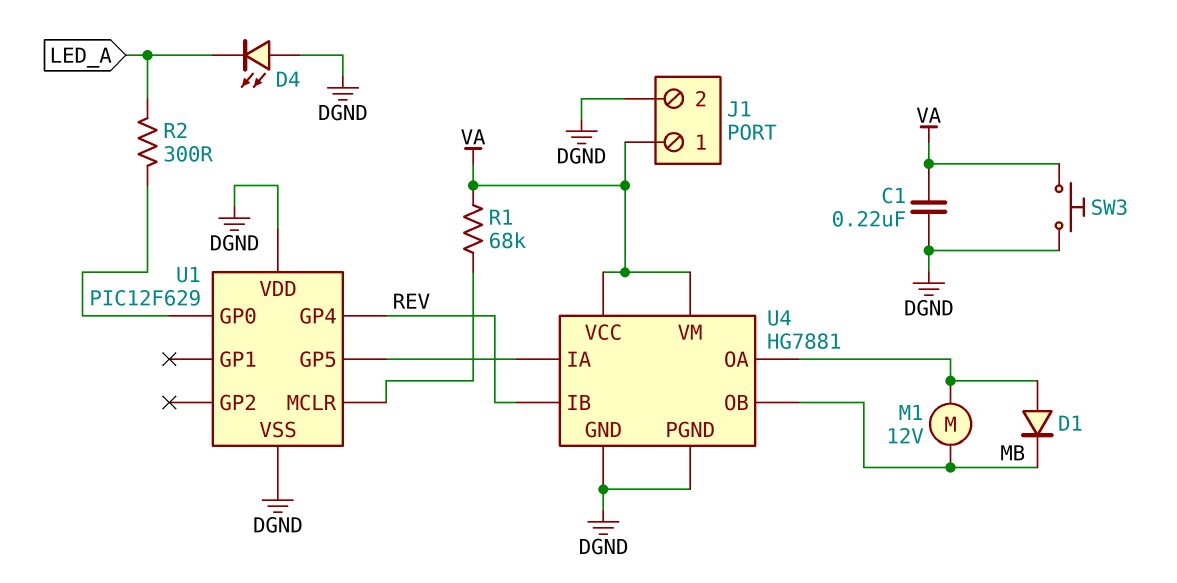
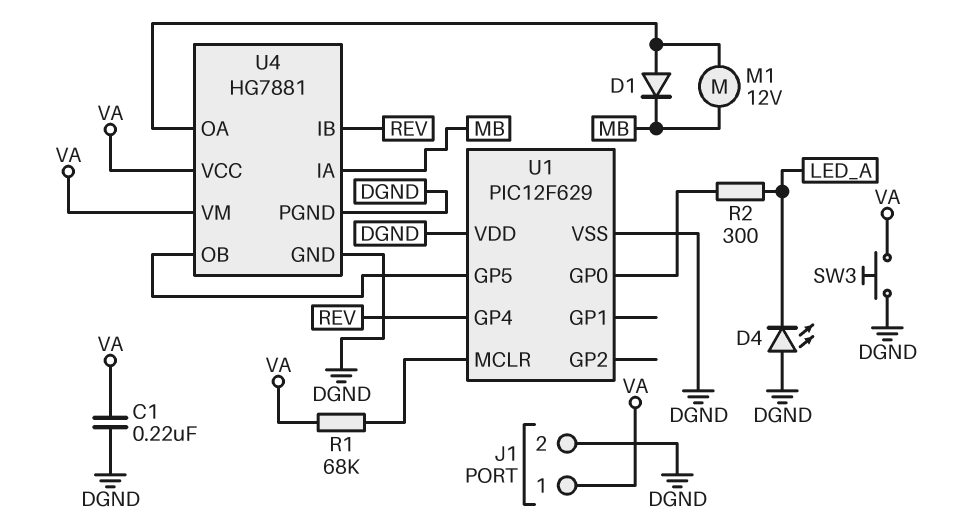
U4 pin IA: U1/GP5 -> MB
U4 pin OB: MB -> U1/GP5

